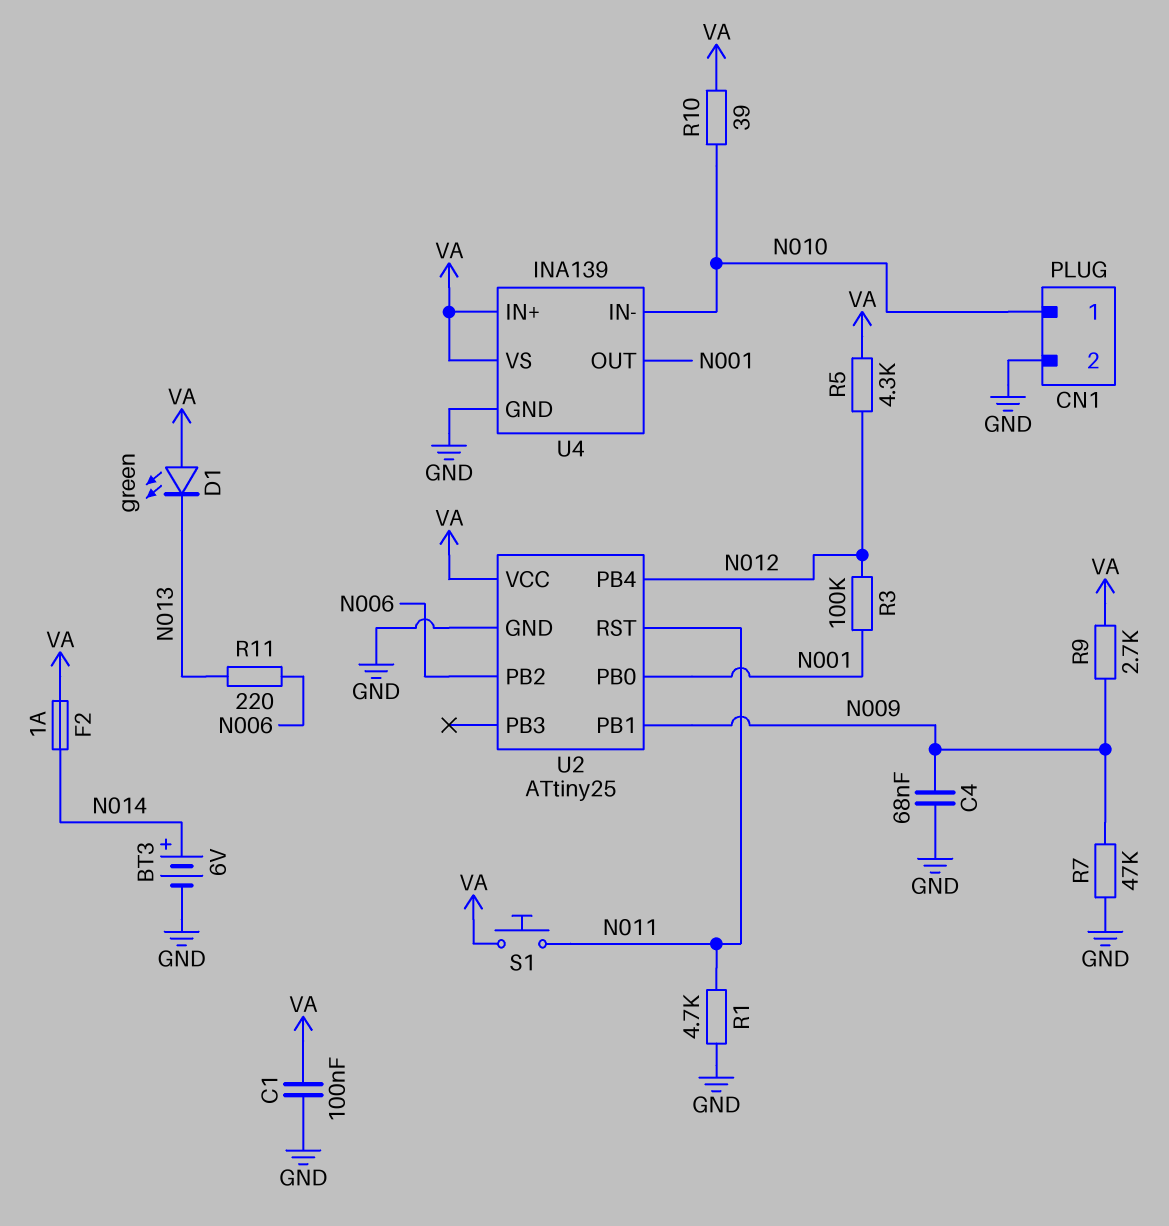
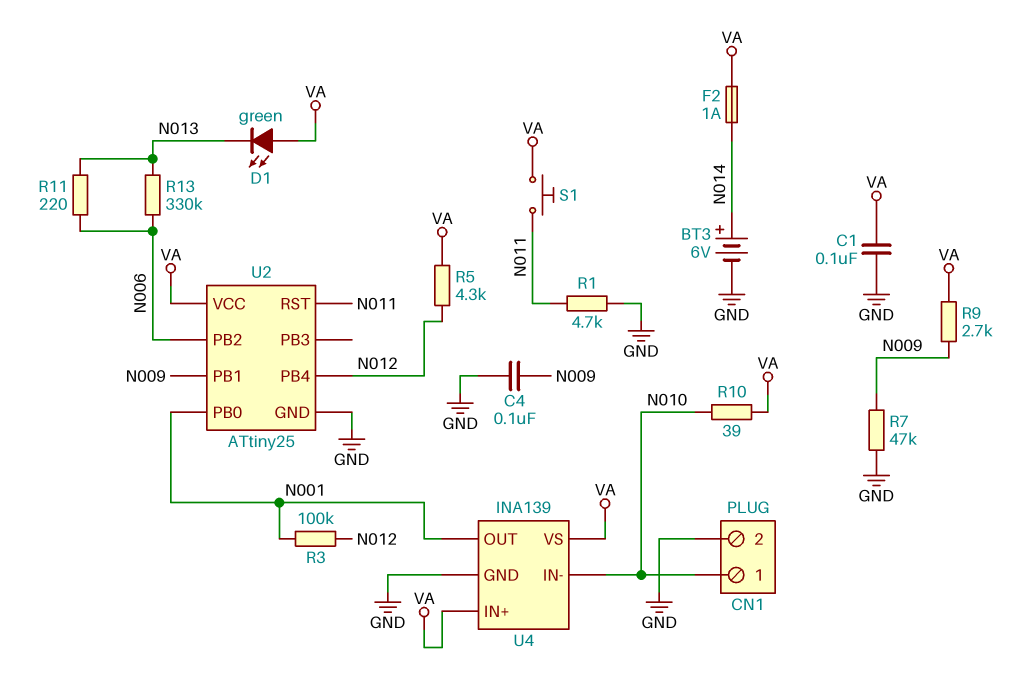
C4: 68nF (GND, N009) -> 100nF (GND, N009)
R13: none -> 330k (N006, N013)

